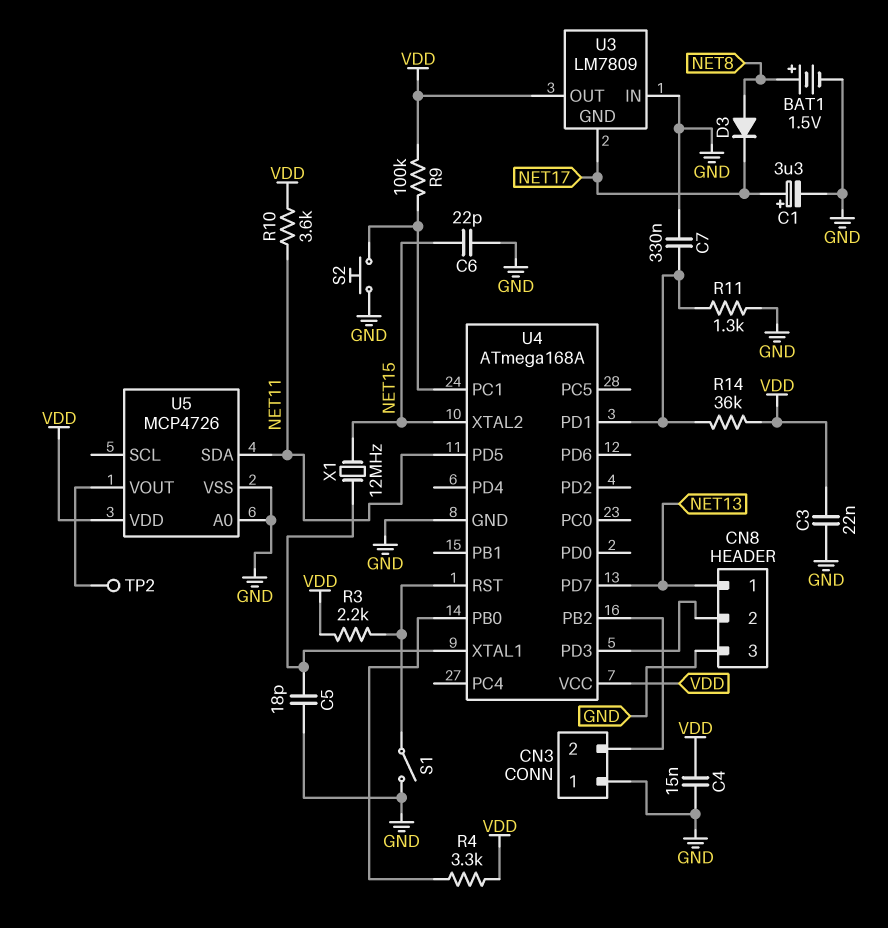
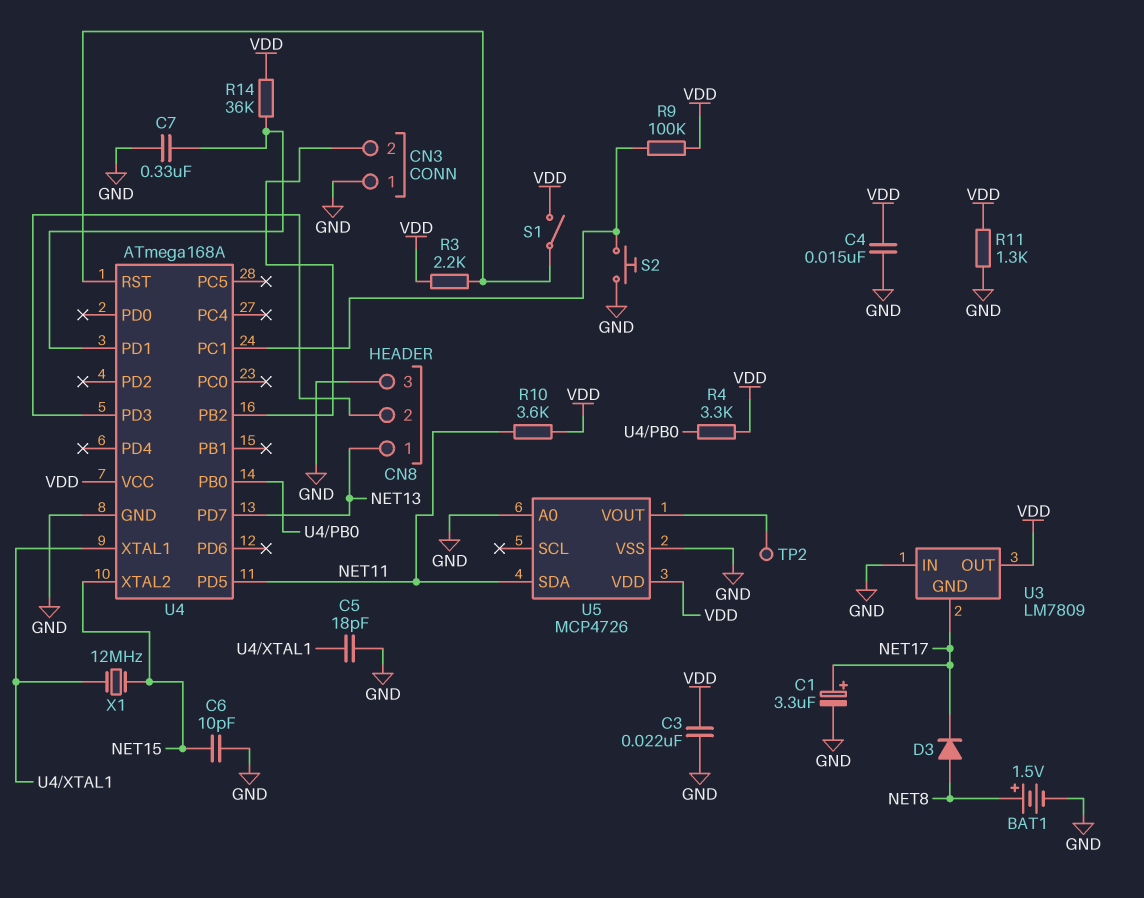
C6: 22pF (GND, NET15) -> 10pF (GND, NET15)
R11: 1.3k (GND, U4/PD1) -> 1.3k (GND, VDD)
S1: switch (GND, U4/RST) -> switch (U4/RST, VDD)

